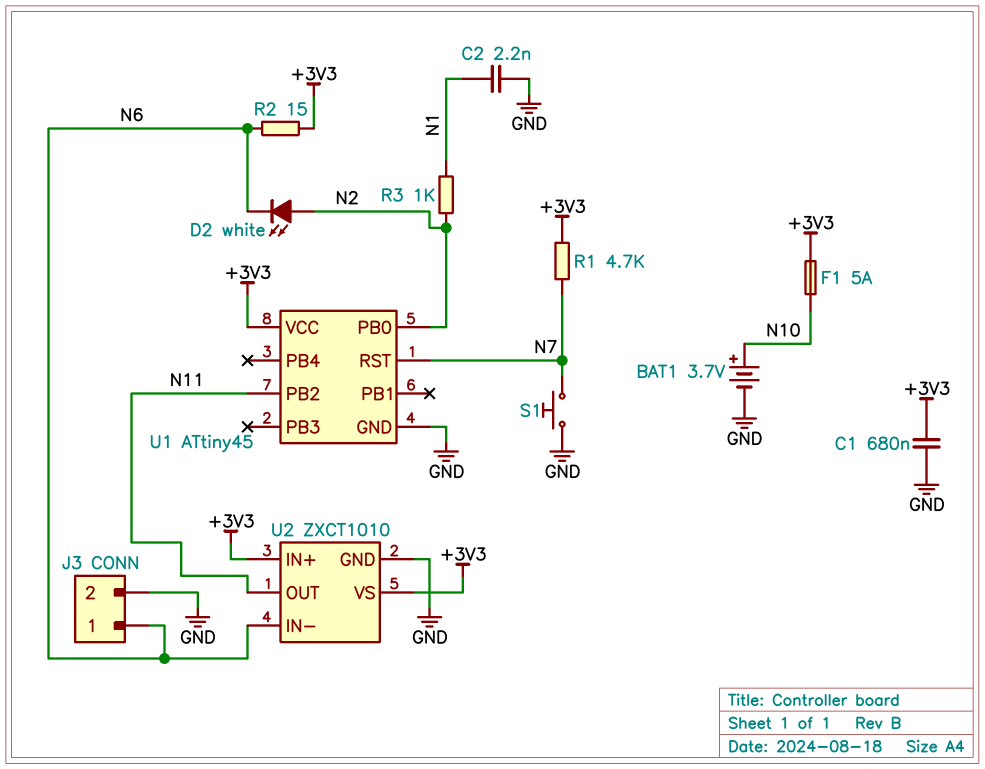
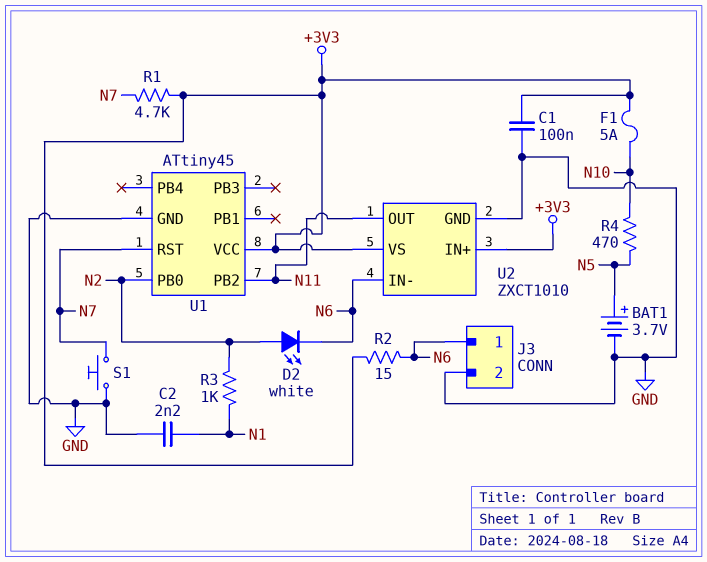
BAT1: 3.7V (plus N10, minus GND) -> 3.7V (plus N5, minus GND)
C1: 680nF (+3V3, GND) -> 100nF (+3V3, GND)
R4: none -> 470 (N5, N10)

